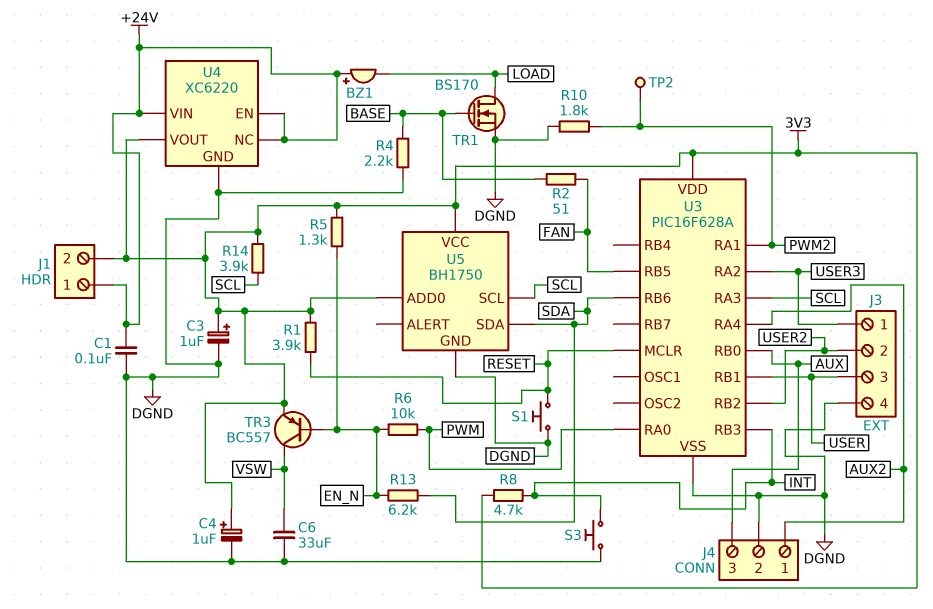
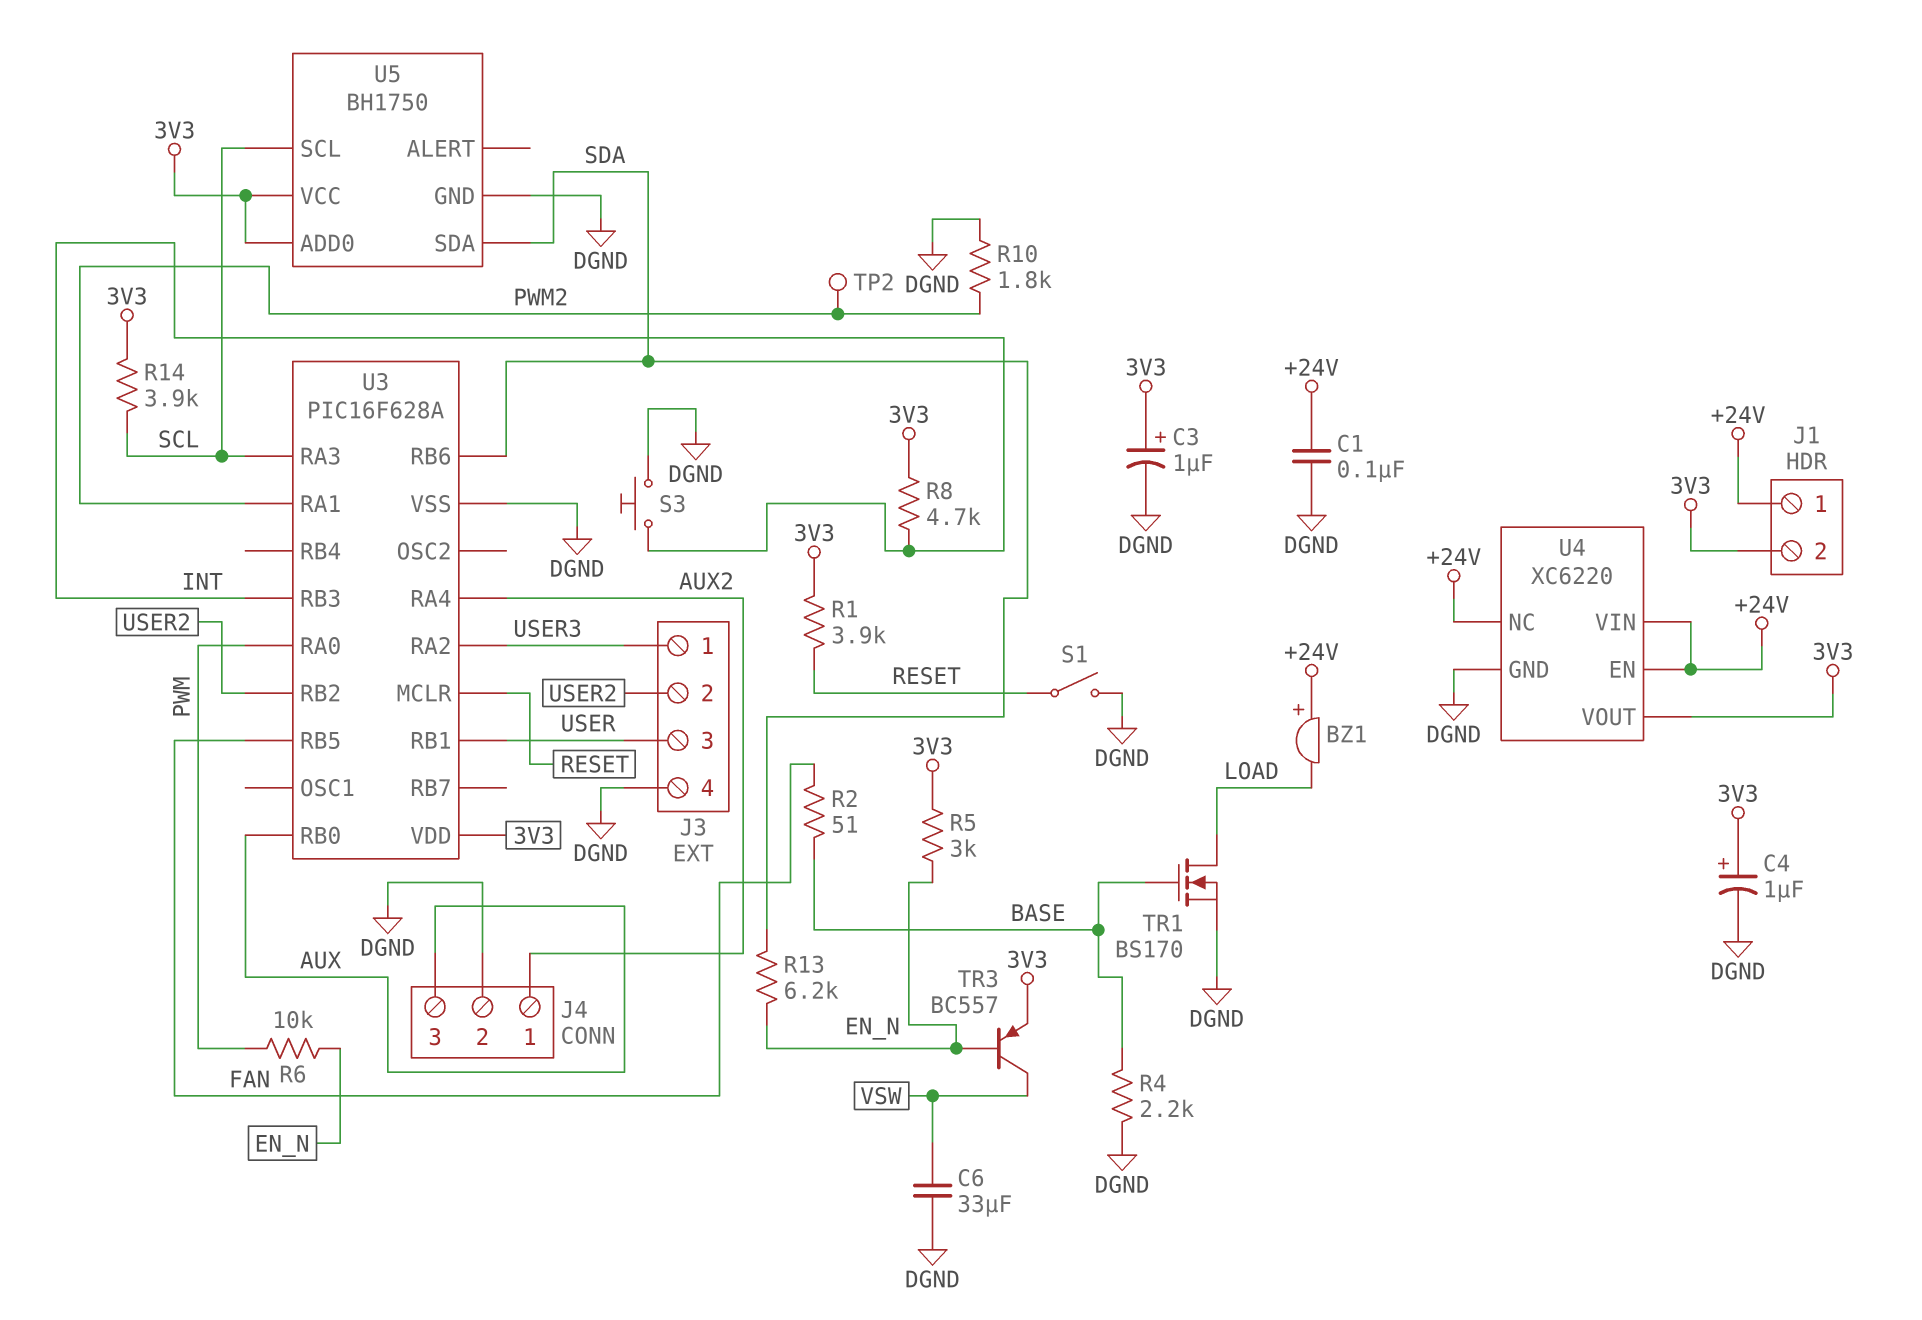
R5: 1.3k (3V3, EN_N) -> 3k (3V3, EN_N)
S1: button (DGND, RESET) -> switch (DGND, RESET)

